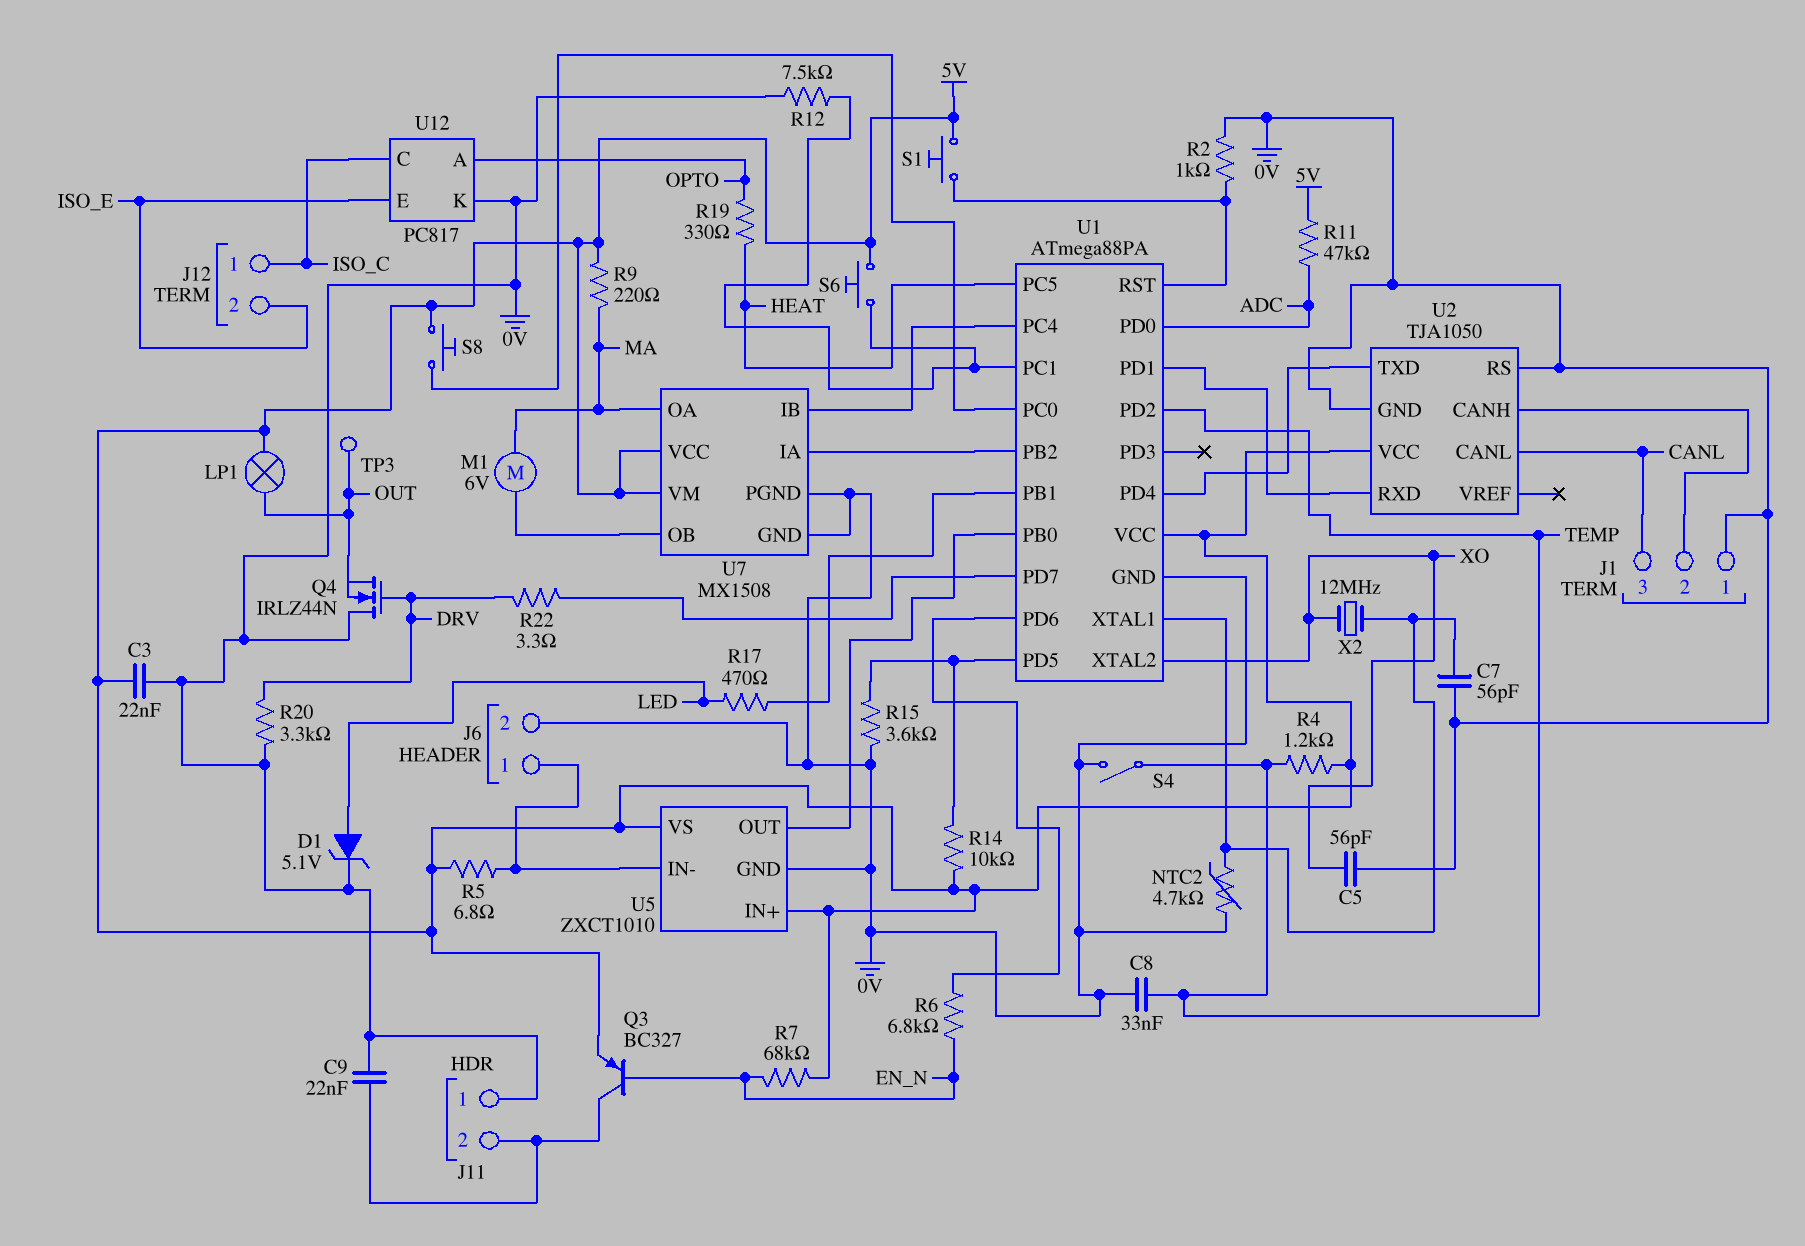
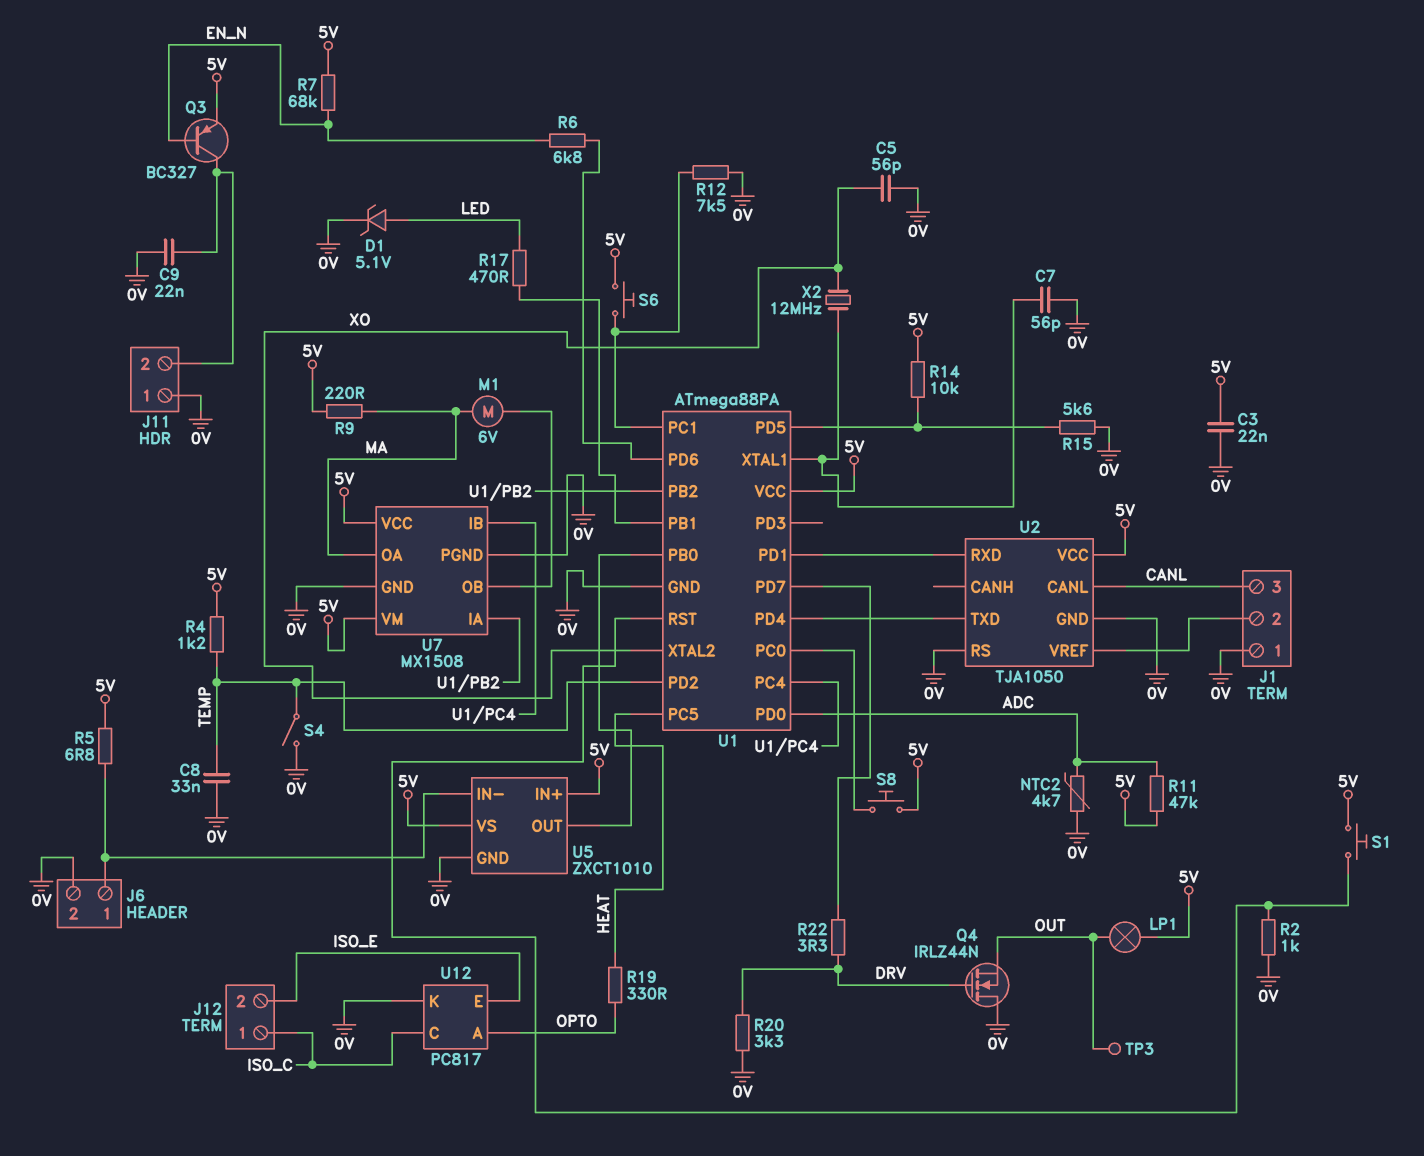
NTC2: 4.7k (0V, U1/XTAL1) -> 4.7k (0V, ADC)
R15: 3.6k (0V, U1/PD5) -> 5.6k (0V, U1/PD5)
U2 pin CANH: J1/2 -> none
U2 pin VREF: none -> J1/2

